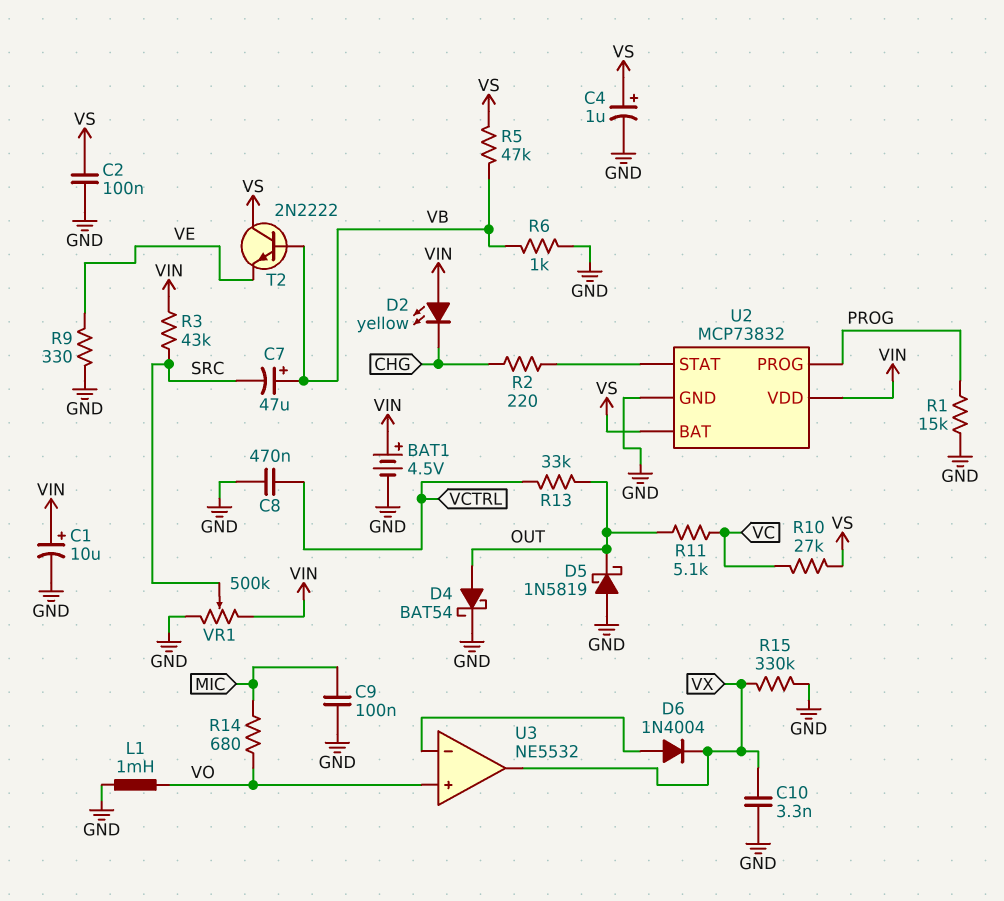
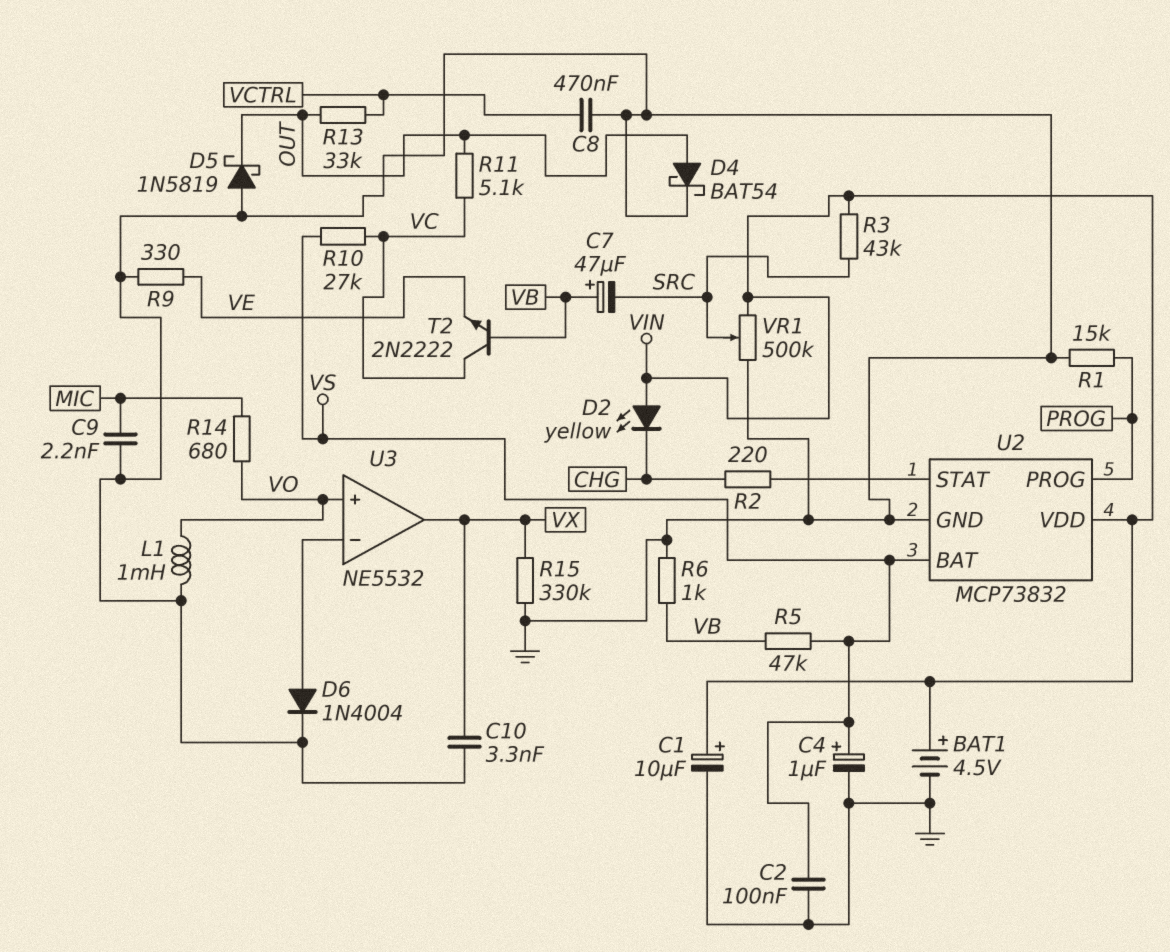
C9: 100nF (GND, MIC) -> 2.2nF (GND, MIC)
D6: diode 1N4004 (A U3/in-, K VX) -> diode 1N4004 (A U3/in-, K GND)
T2: NPN 2N2222 (B VB, C VS, E VE) -> NPN 2N2222 (B VB, C VC, E VE)

